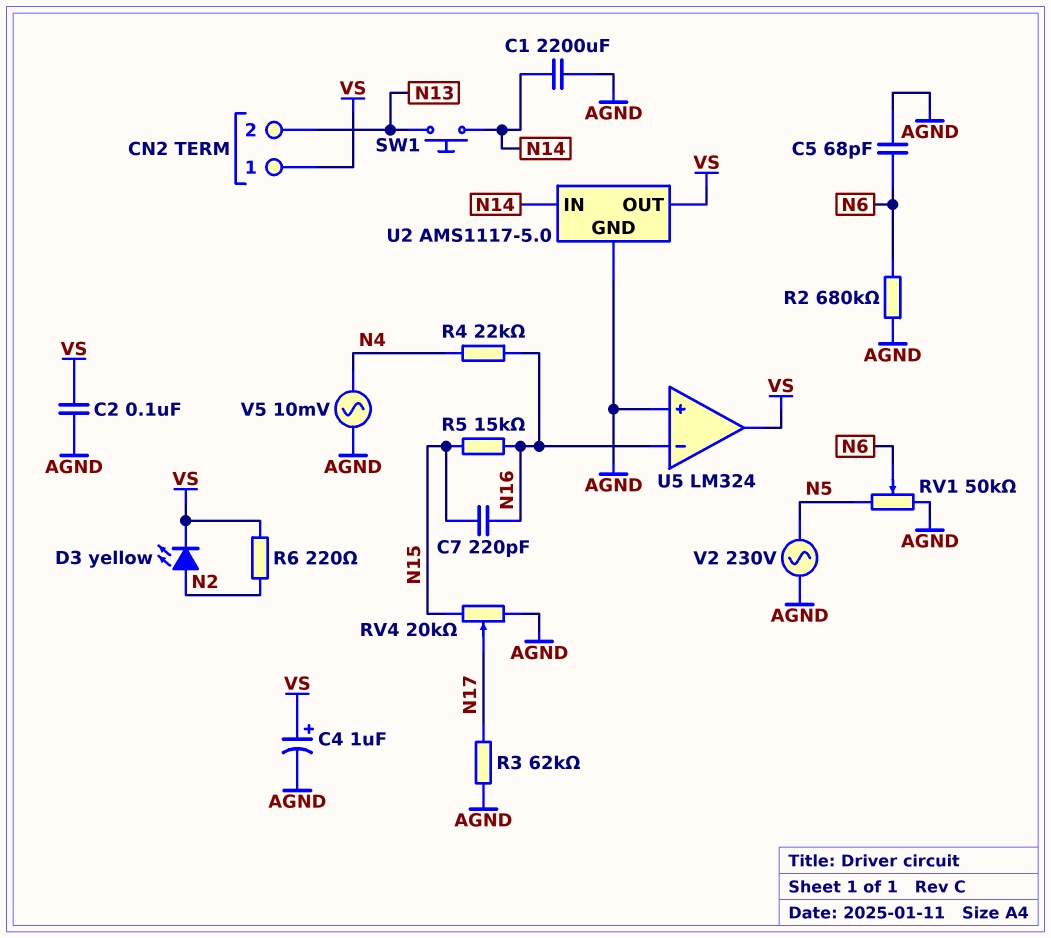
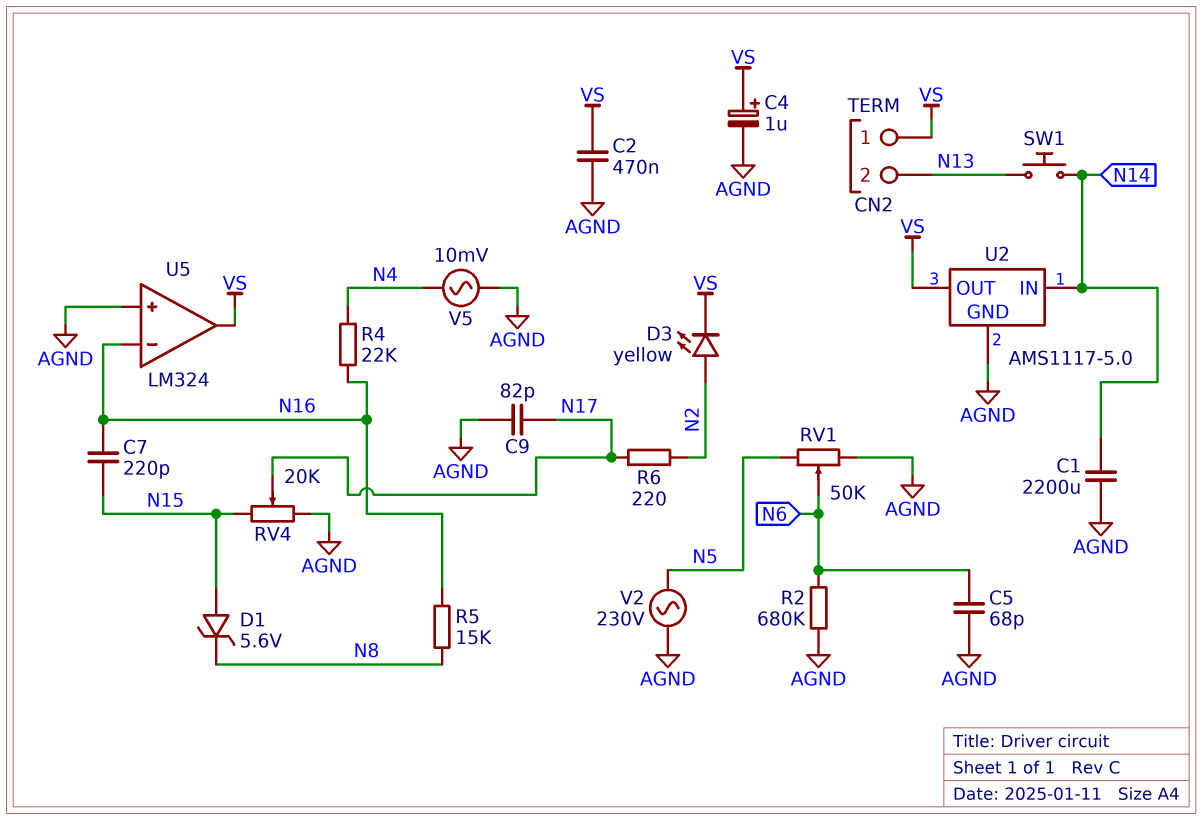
C2: 100nF (AGND, VS) -> 470nF (AGND, VS)
C9: none -> 82pF (AGND, N17)
D1: none -> zener 5.6V (A N15, K N8)
R3: 62k (AGND, N17) -> none
R5: 15k (N15, N16) -> 15k (N8, N16)
R6: 220 (N2, VS) -> 220 (N2, N17)

